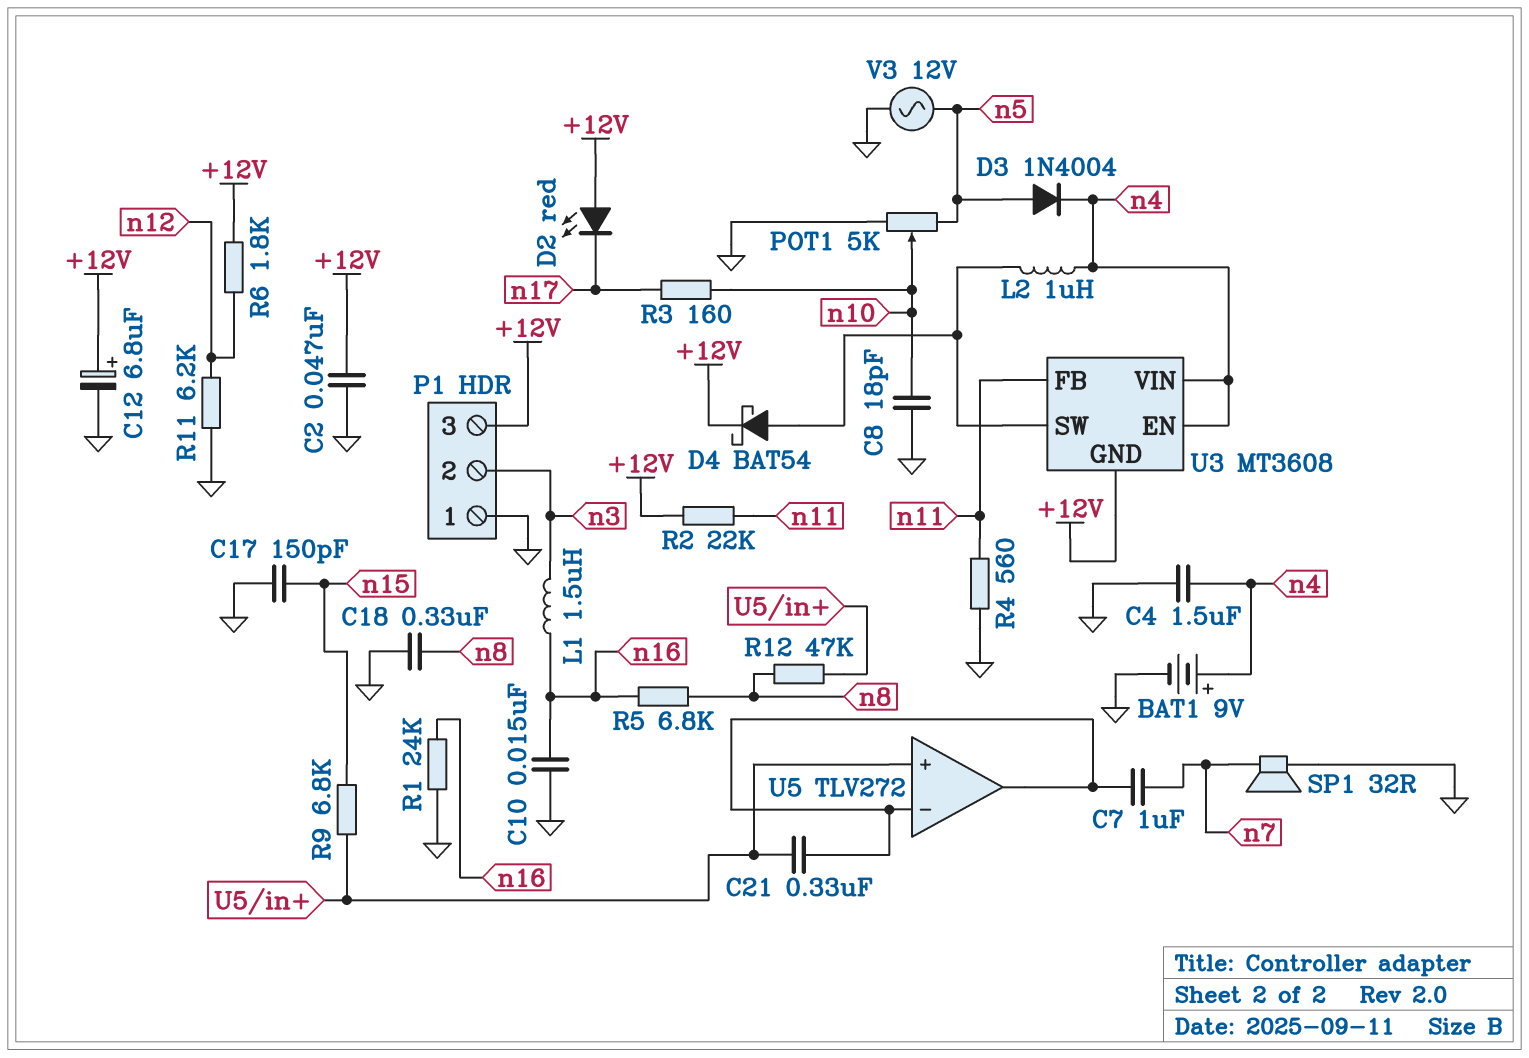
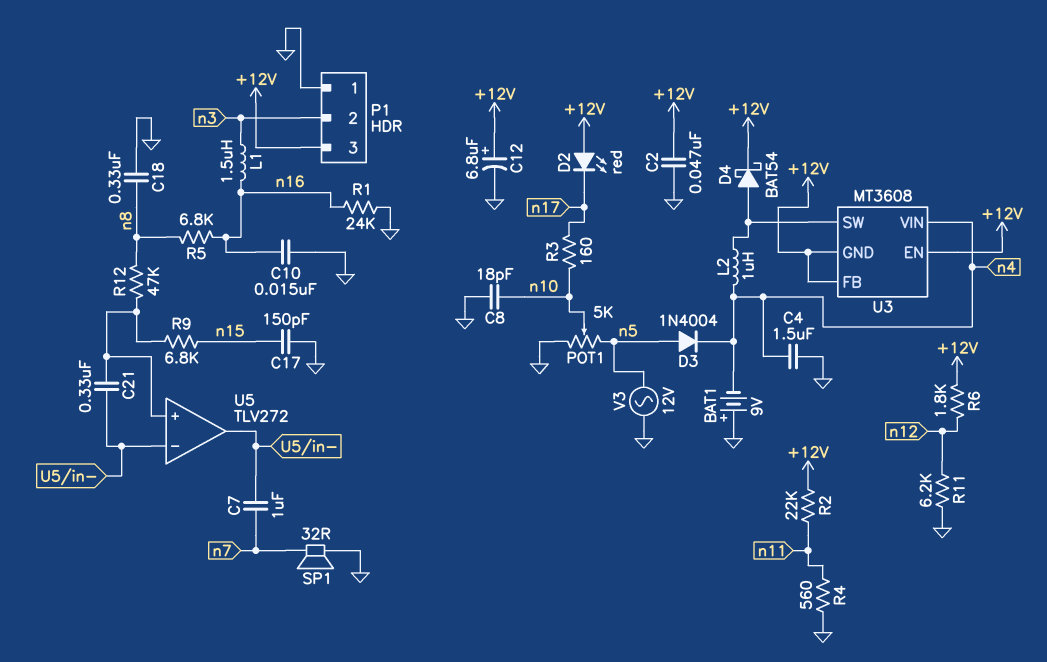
BAT1: 9V (plus n4, minus GND) -> 9V (plus GND, minus n4)
U3 pin EN: n4 -> +12V
U3 pin FB: n11 -> +12V

